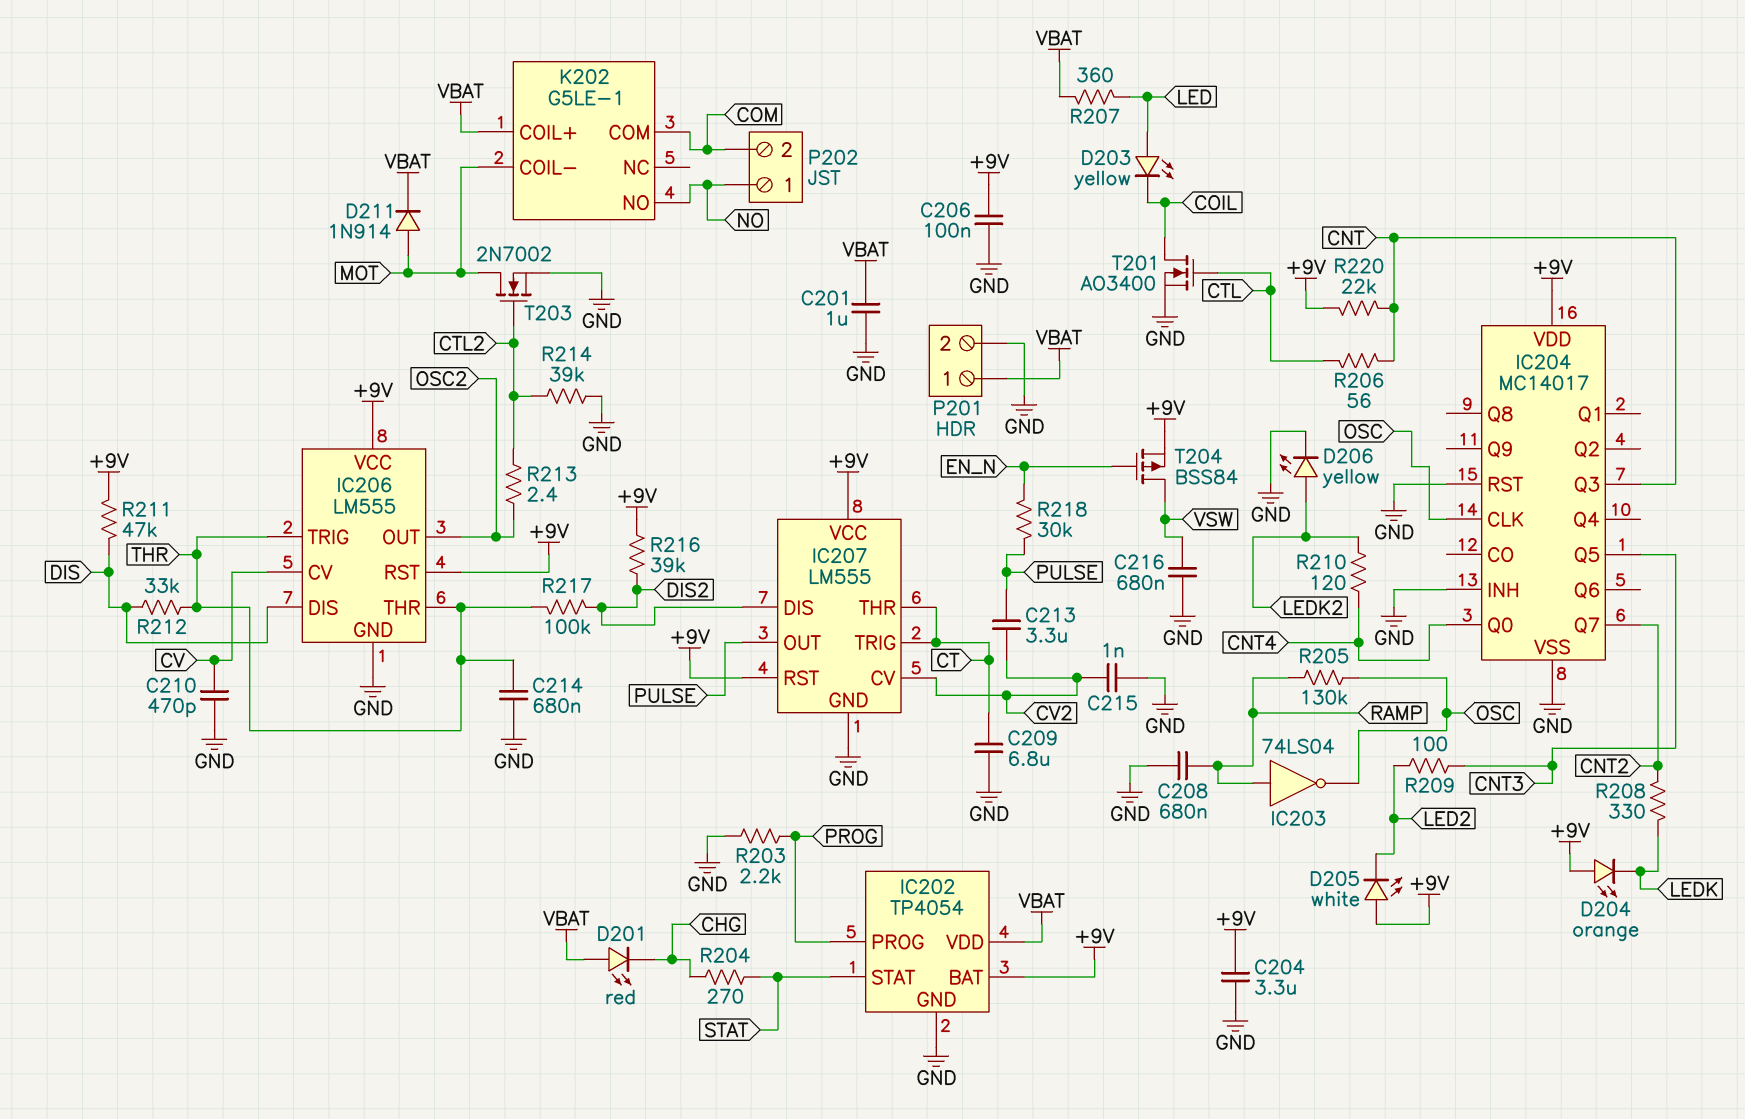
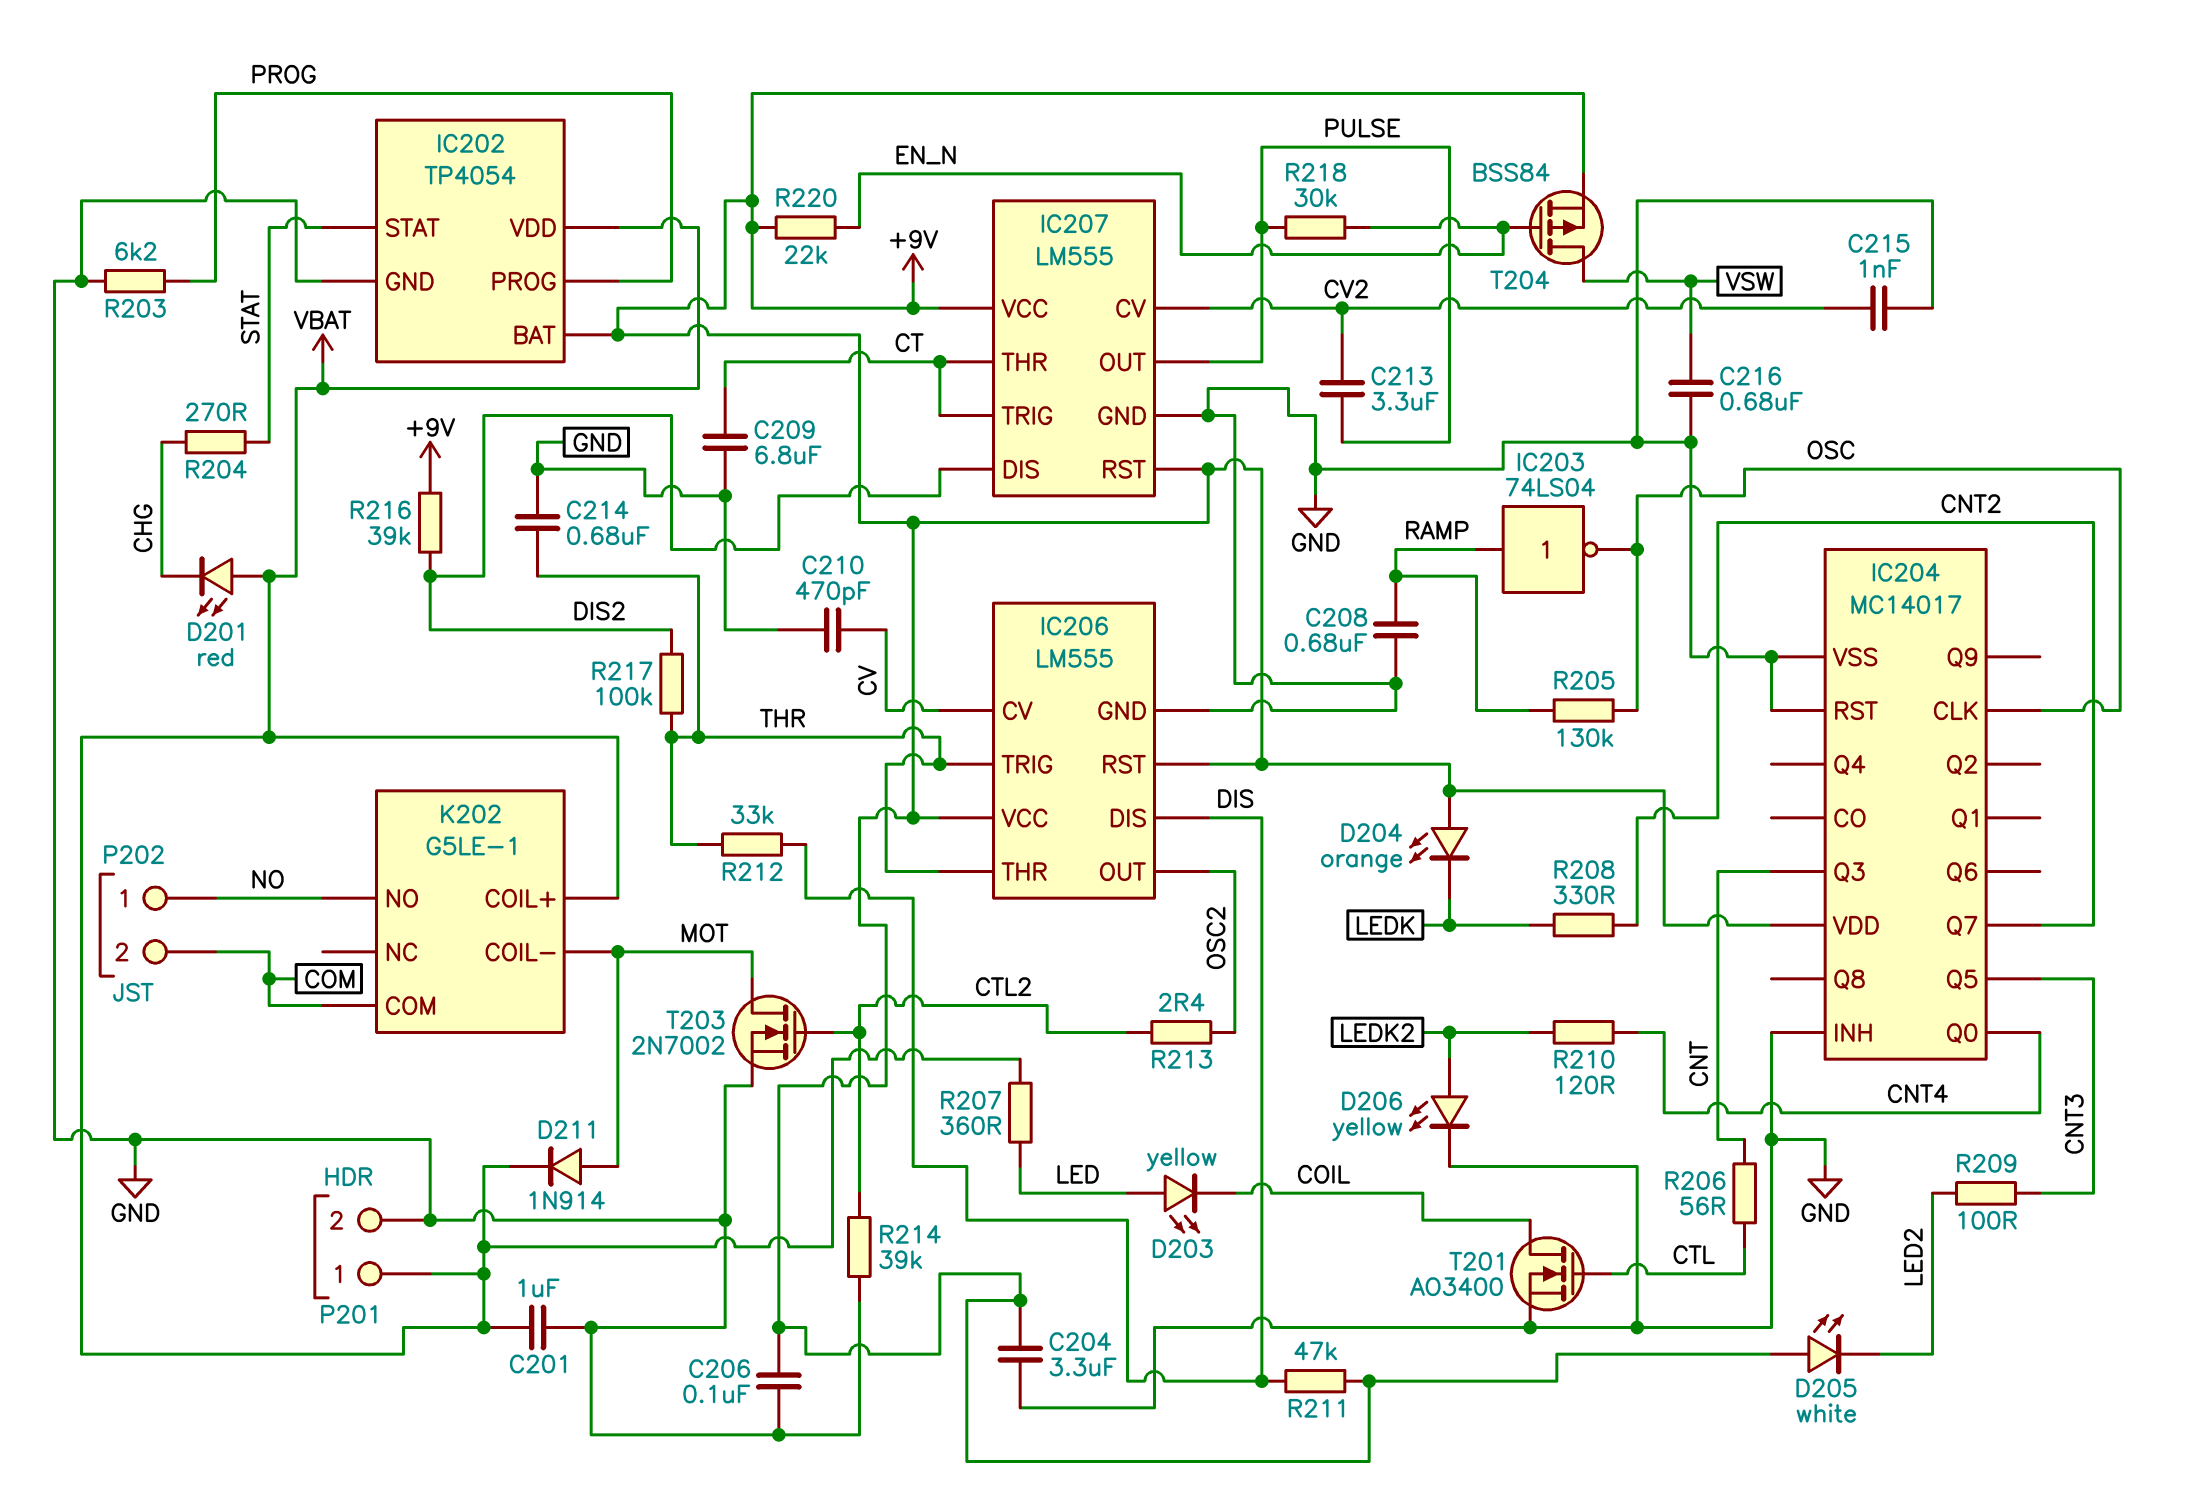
R203: 2.2k (GND, PROG) -> 6.2k (GND, PROG)
R220: 22k (+9V, CNT) -> 22k (+9V, EN_N)

